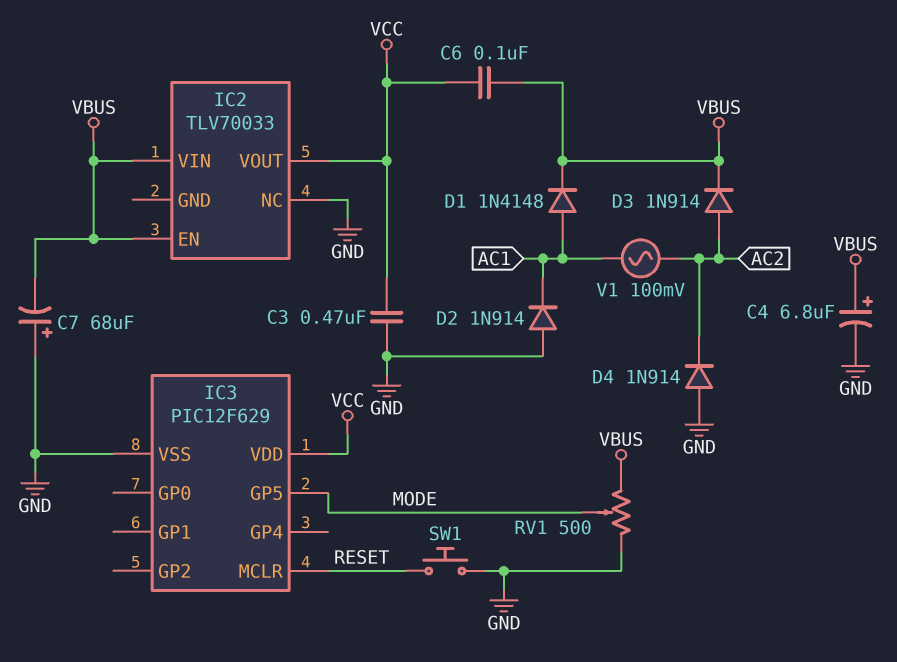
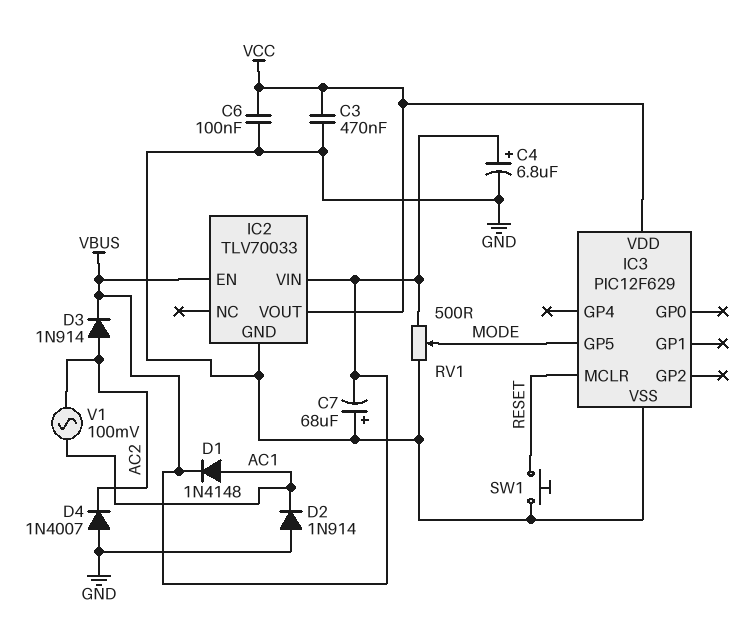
C6: 100nF (VBUS, VCC) -> 100nF (GND, VCC)
D4: diode 1N914 (A GND, K AC2) -> diode 1N4007 (A GND, K AC2)
IC2 pin GND: none -> GND
IC2 pin NC: GND -> none

